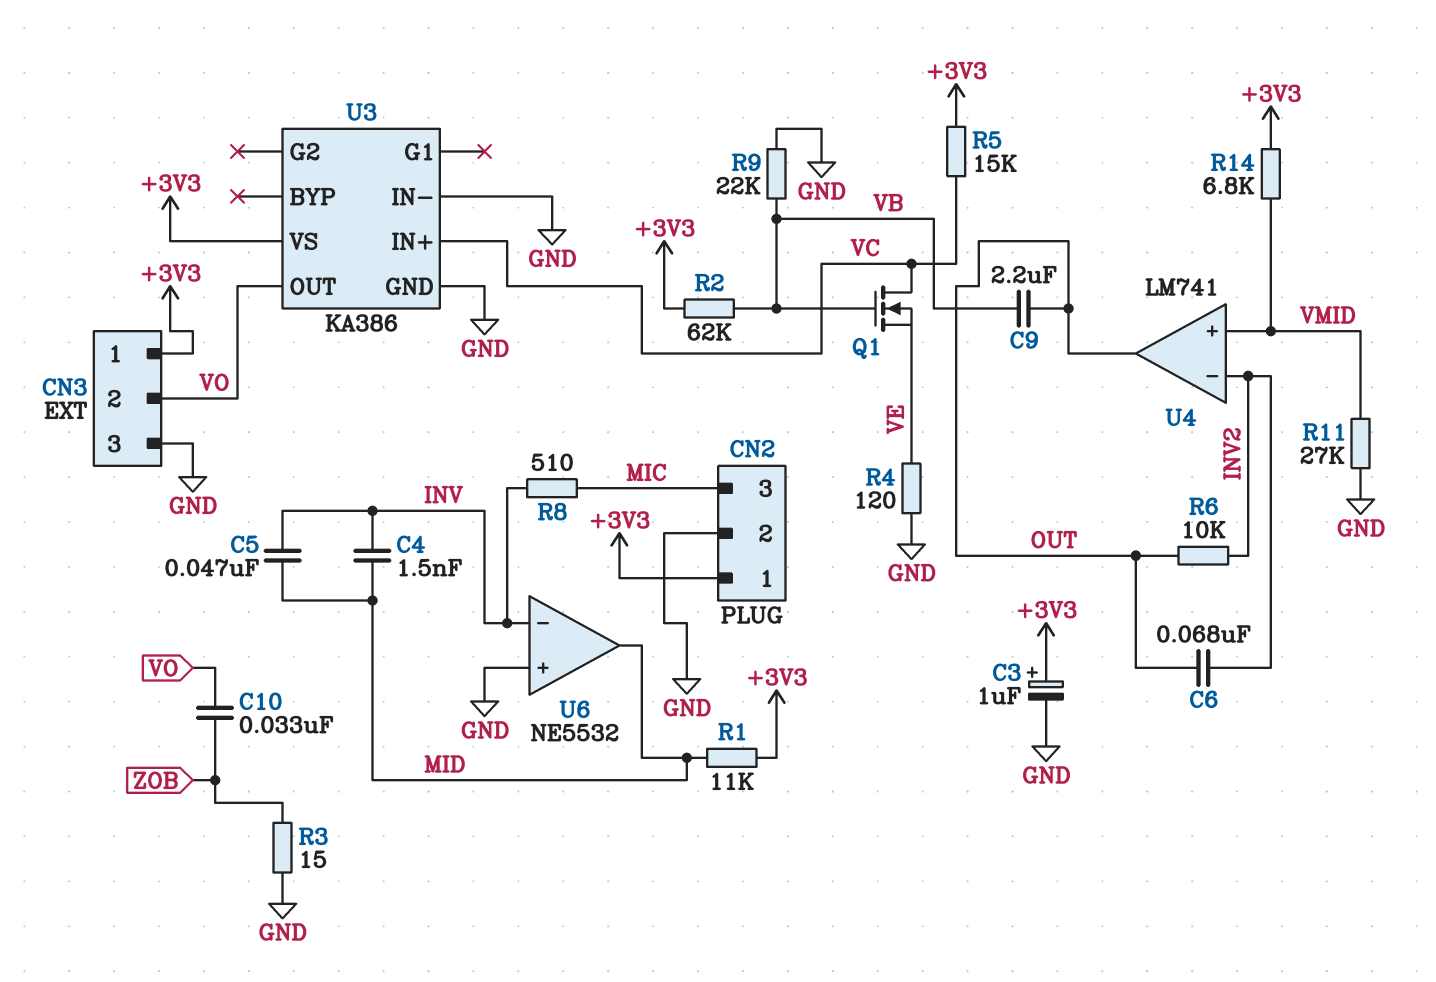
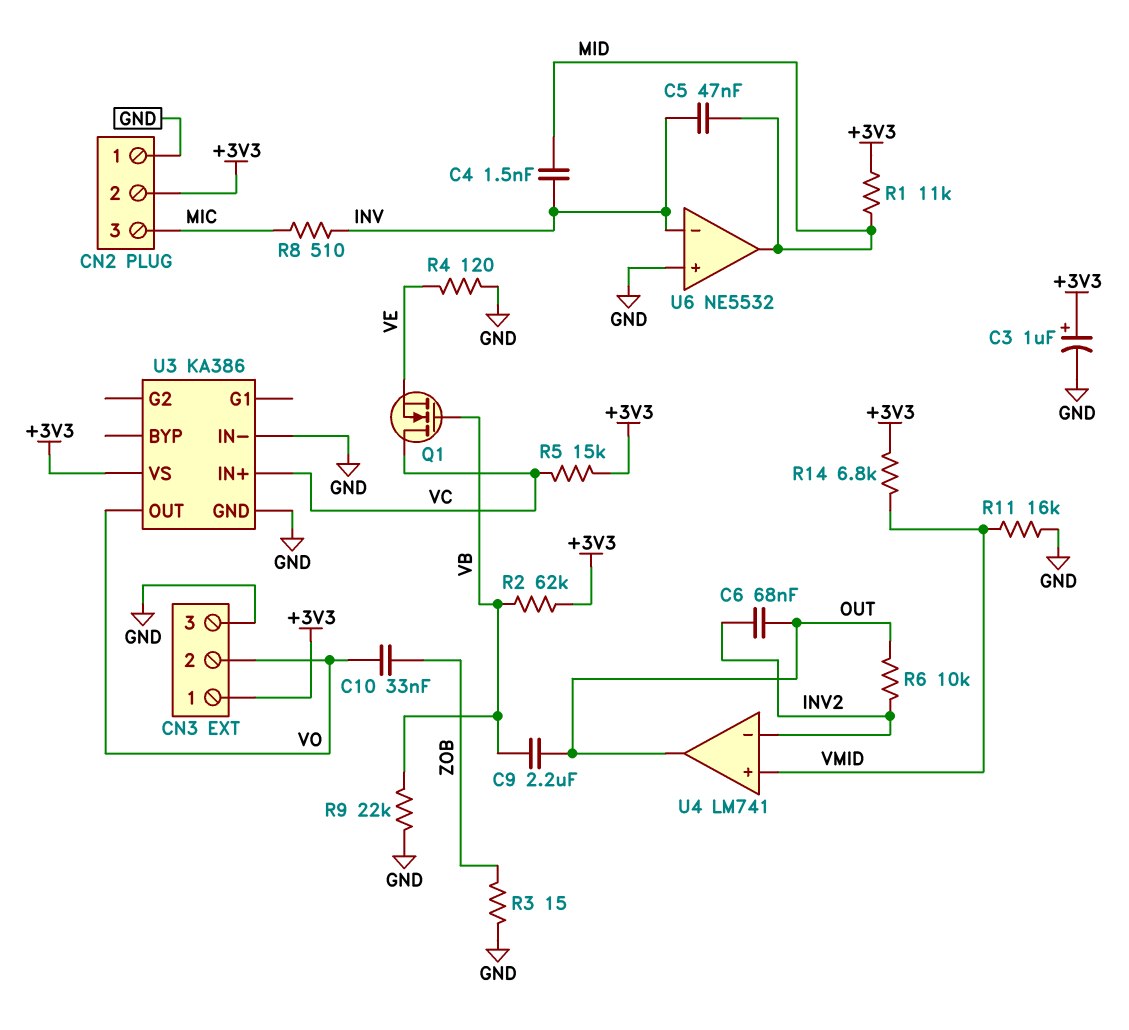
CN2 pin 1: +3V3 -> GND
CN2 pin 2: GND -> +3V3
R11: 27k (GND, VMID) -> 16k (GND, VMID)

